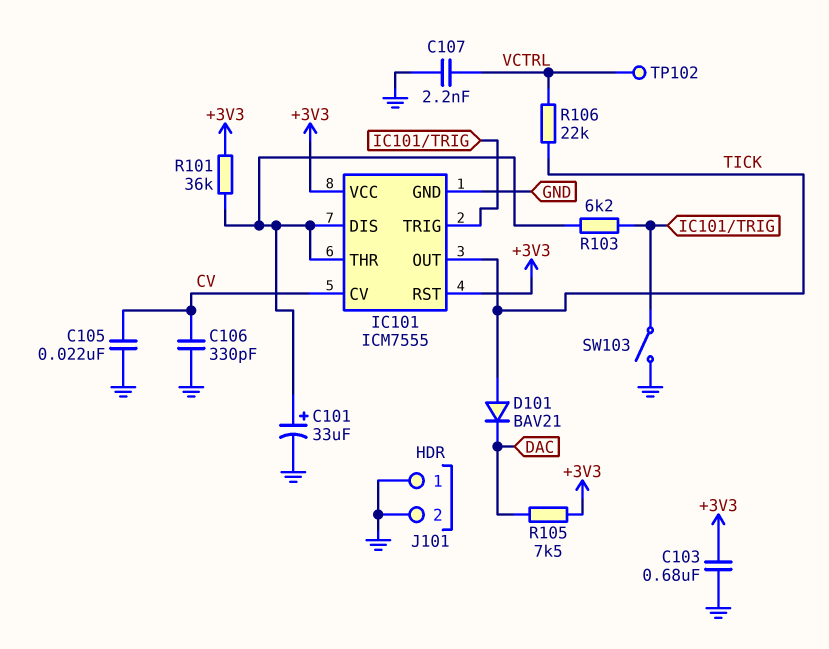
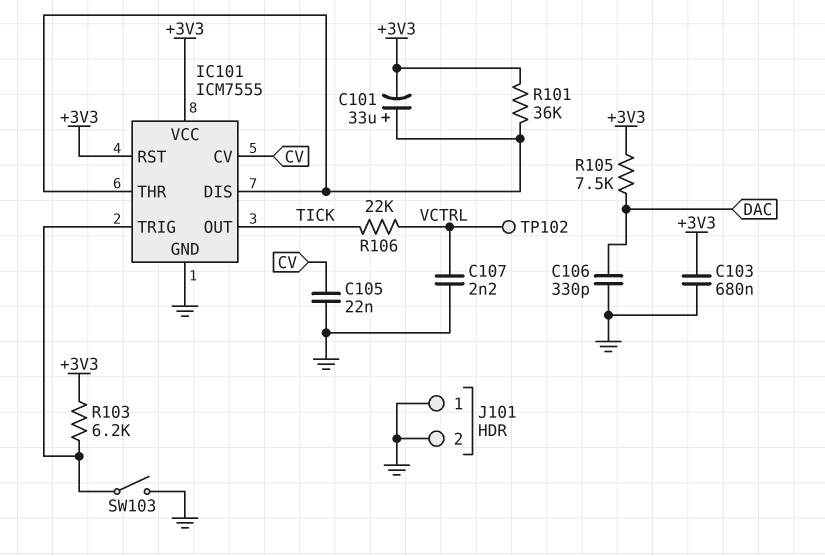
C101: 33uF (plus IC101/DIS, minus GND) -> 33uF (plus IC101/DIS, minus +3V3)
C106: 330pF (CV, GND) -> 330pF (DAC, GND)
D101: diode BAV21 (A TICK, K DAC) -> none
R103: 6.2k (IC101/DIS, IC101/TRIG) -> 6.2k (+3V3, IC101/TRIG)

